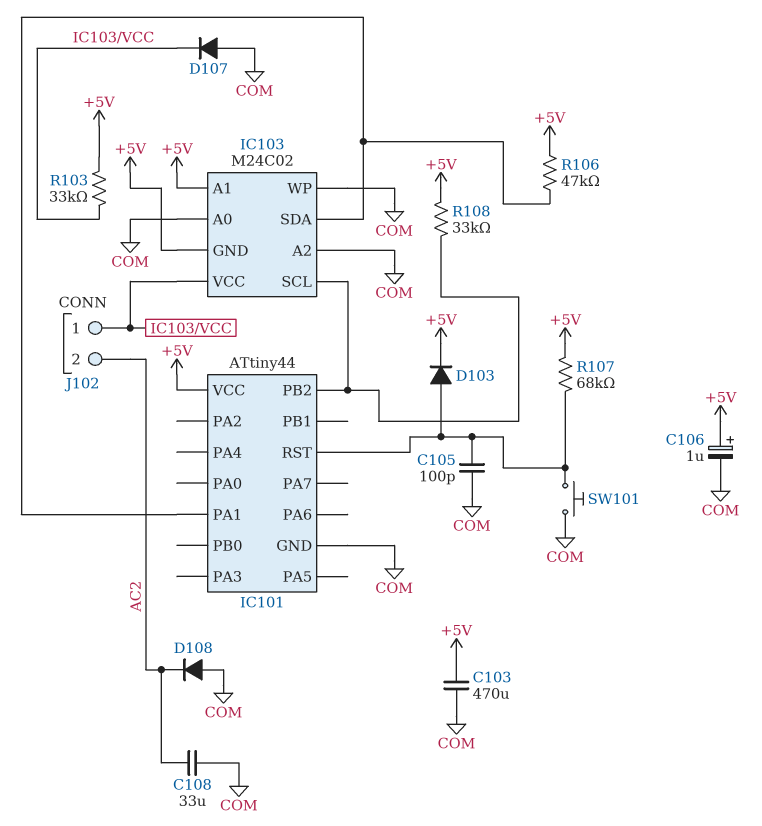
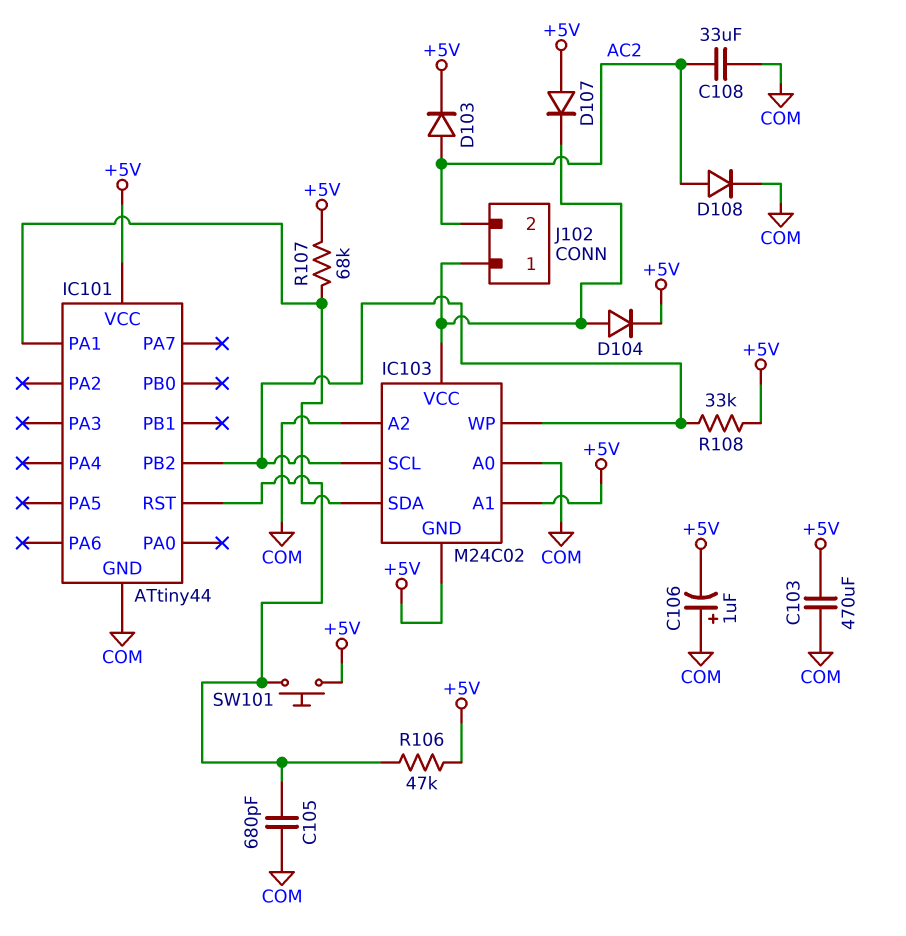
C105: 100pF (COM, IC101/RST) -> 680pF (COM, IC101/RST)
C106: 1uF (plus +5V, minus COM) -> 1uF (plus COM, minus +5V)
D103: diode (A IC101/RST, K +5V) -> diode (A AC2, K +5V)
D104: none -> diode (A IC103/VCC, K +5V)
D107: diode (A COM, K IC103/VCC) -> diode (A +5V, K IC103/VCC)
D108: diode (A COM, K AC2) -> diode (A AC2, K COM)
IC103 pin WP: COM -> IC101/PB2
R103: 33k (+5V, IC103/VCC) -> none
R106: 47k (+5V, IC101/PA1) -> 47k (+5V, IC101/RST)
R107: 68k (+5V, IC101/RST) -> 68k (+5V, IC101/PA1)
SW101: button (COM, IC101/RST) -> button (+5V, IC101/RST)

